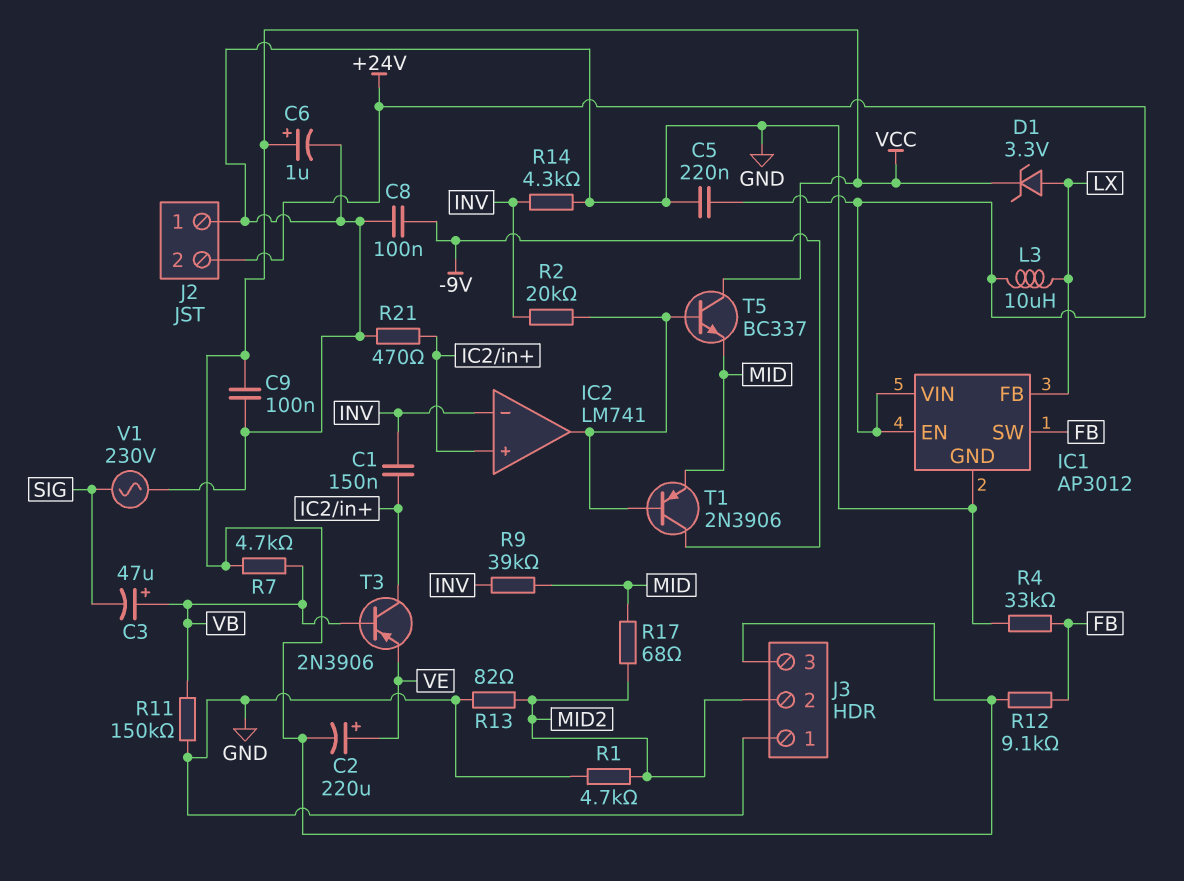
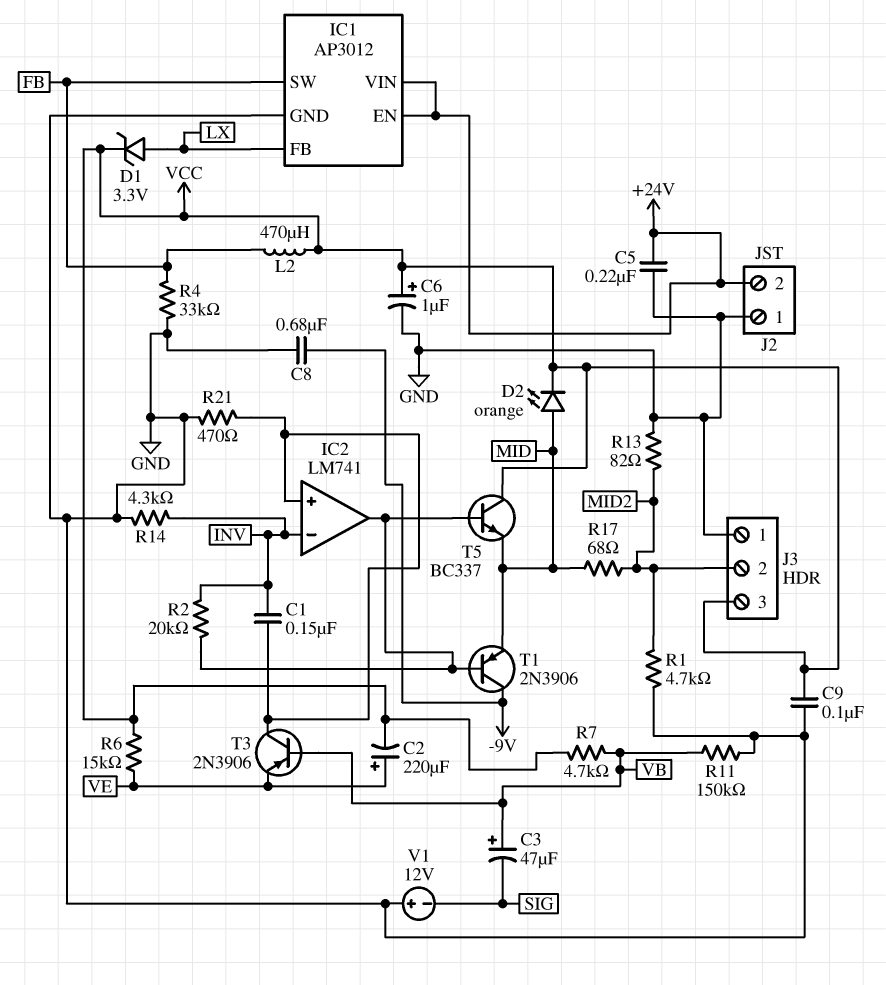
C8: 100nF (-9V, GND) -> 680nF (-9V, GND)
D2: none -> LED orange (A MID, K VCC)
L2: none -> 470uH (FB, VCC)
L3: 10uH (+24V, LX) -> none
R6: none -> 15k (VCC, VE)
R9: 39k (INV, MID) -> none
R12: 9.1k (FB, VCC) -> none
V1: AC 230V (GND, SIG) -> 12V (plus GND, minus SIG)

